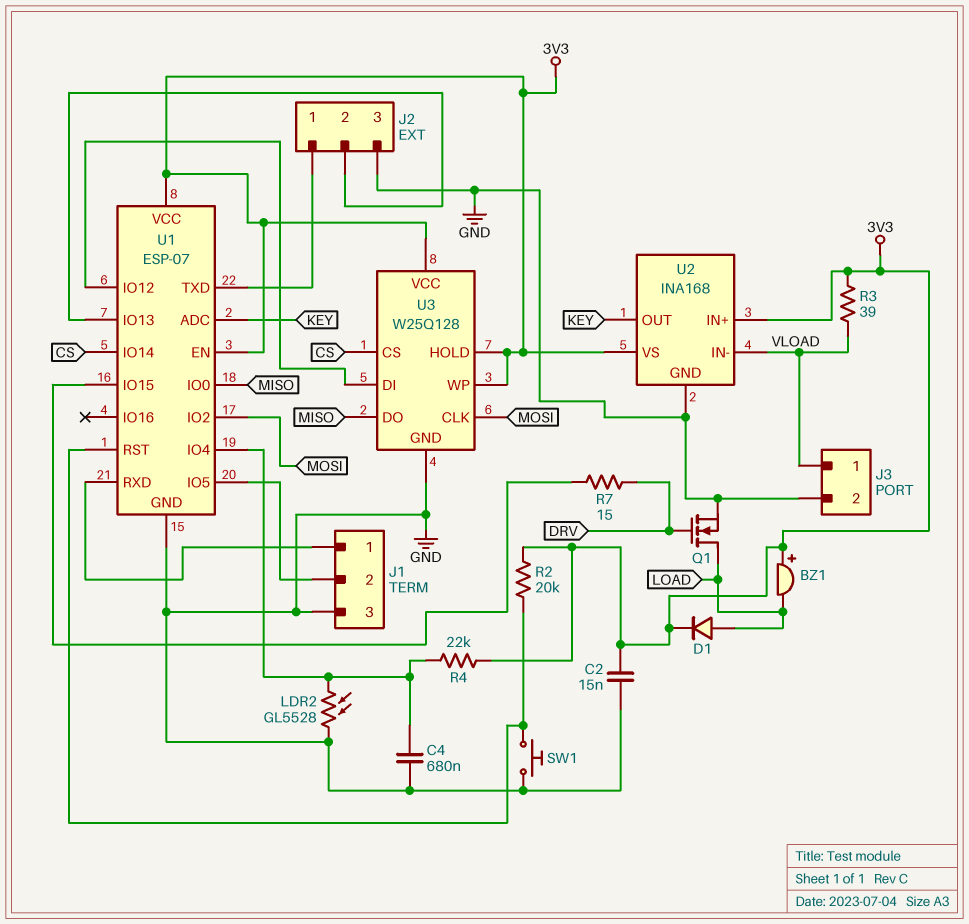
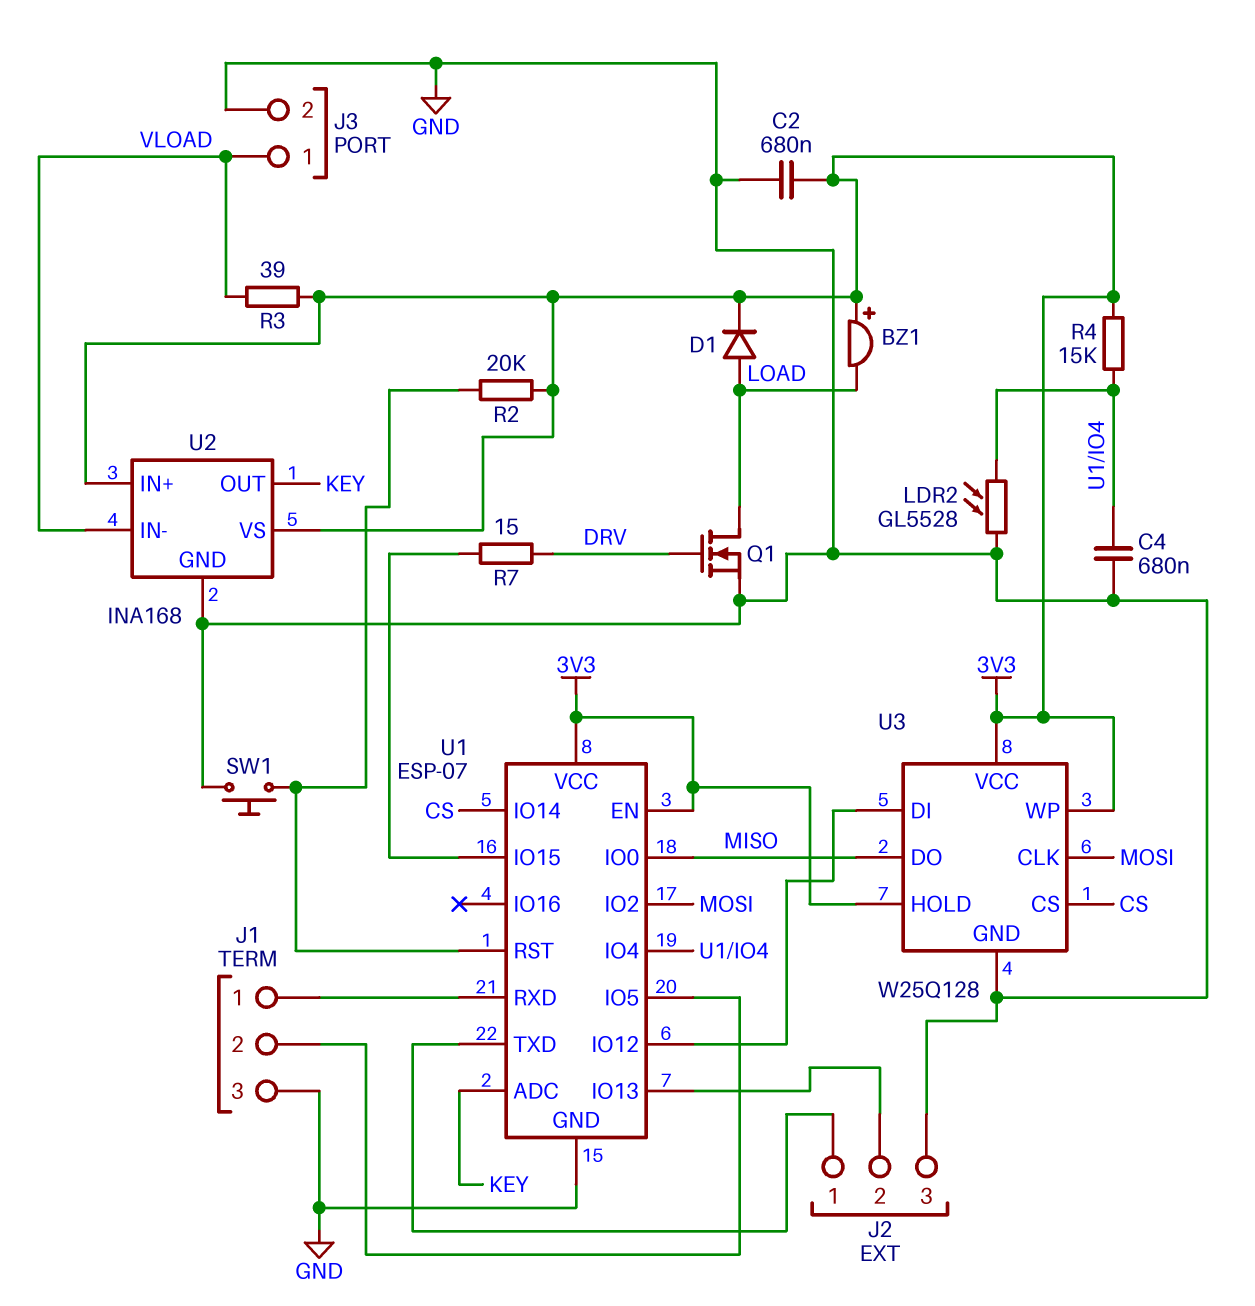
C2: 15nF (3V3, GND) -> 680nF (3V3, GND)
R4: 22k (3V3, U1/IO4) -> 15k (3V3, U1/IO4)

